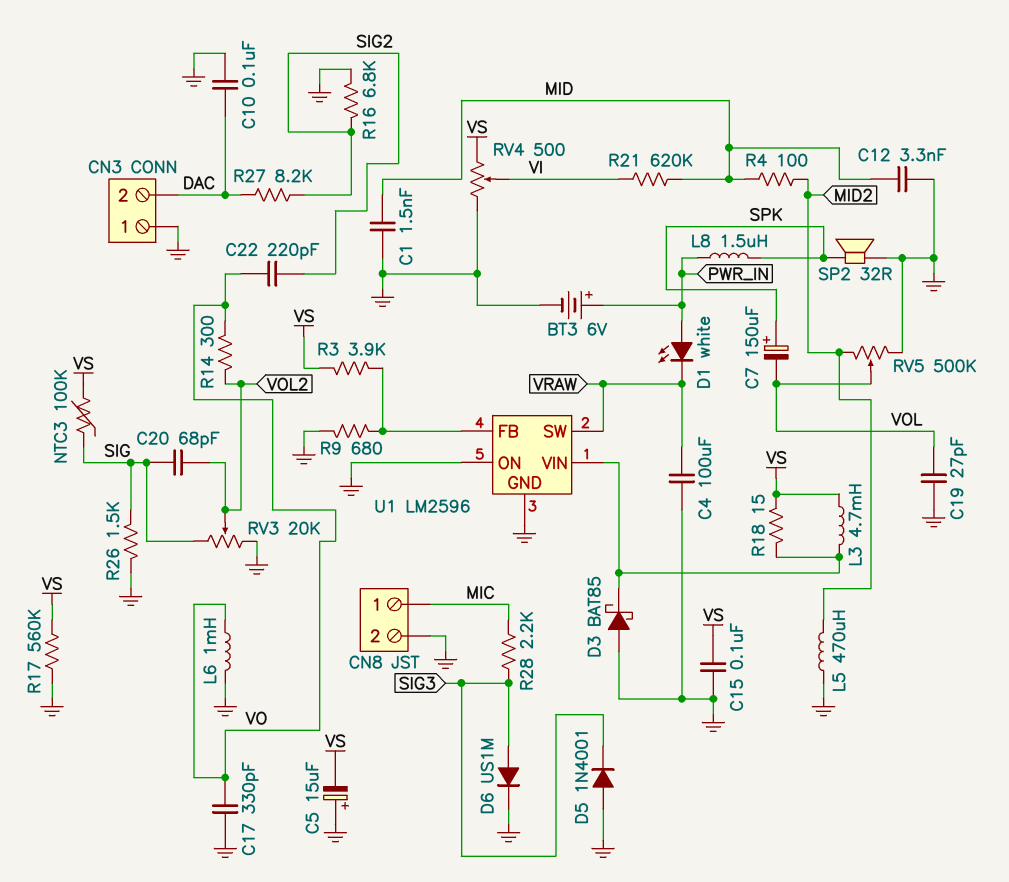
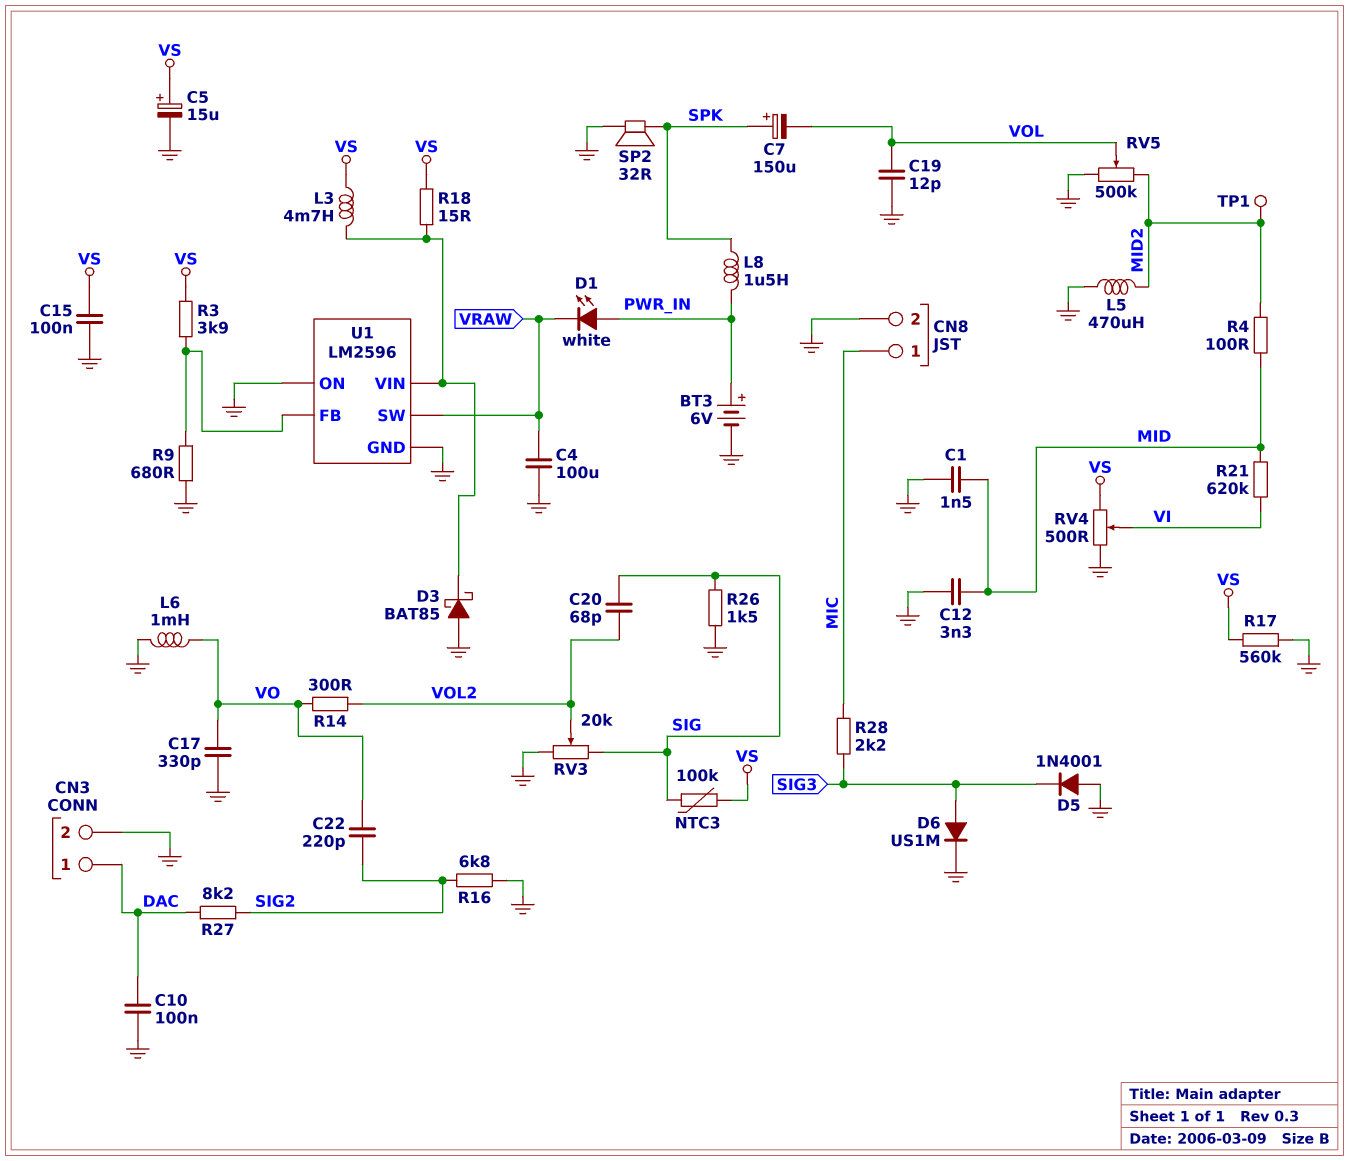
C5: 15uF (plus GND, minus VS) -> 15uF (plus VS, minus GND)
C19: 27pF (GND, VOL) -> 12pF (GND, VOL)
CN3 pin 1: GND -> DAC
CN3 pin 2: DAC -> GND
TP1: none -> test point (MID2)

